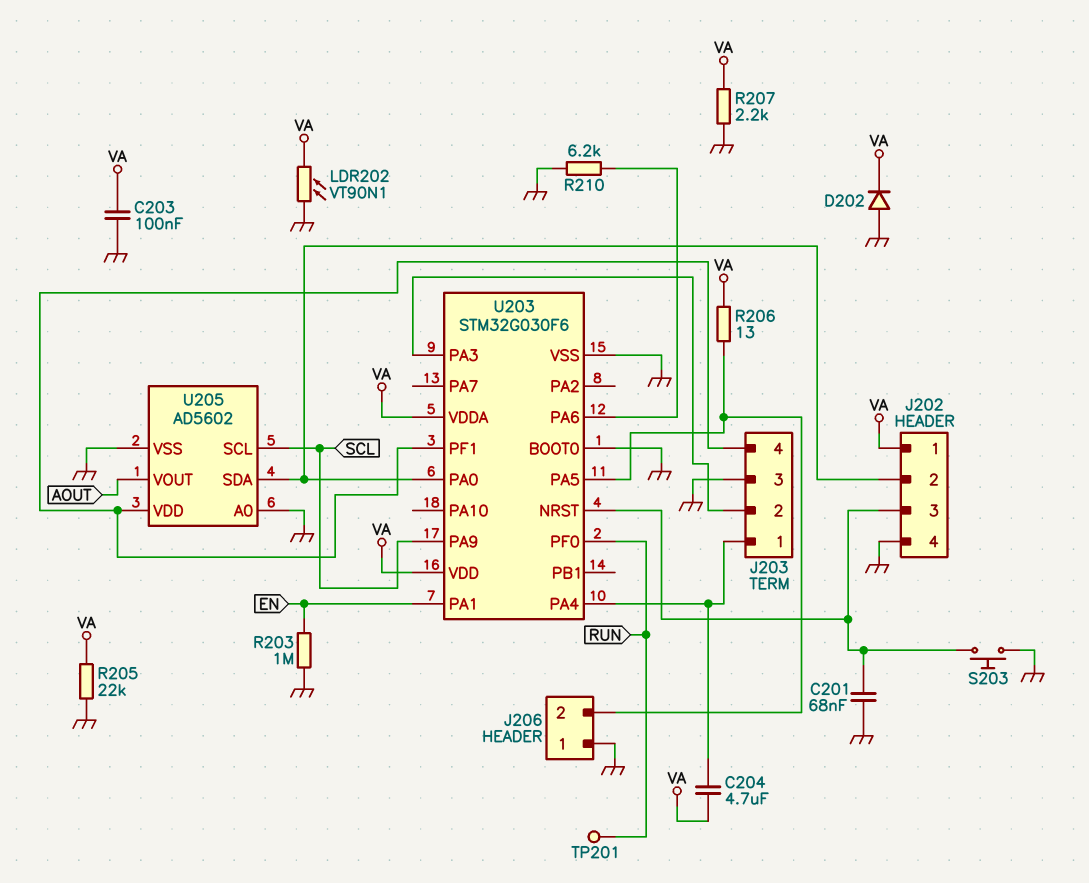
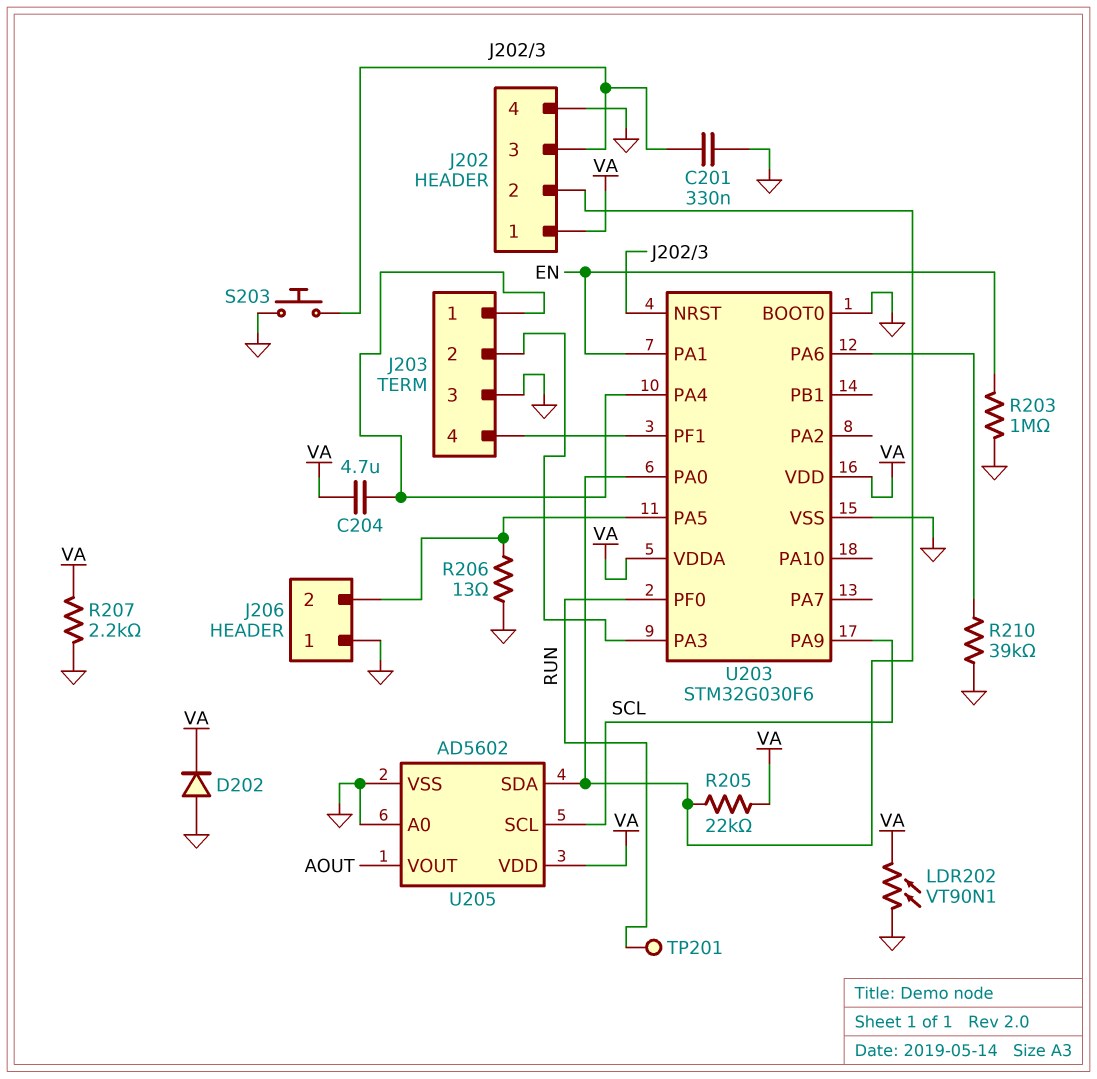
C201: 68nF (GND, J202/3) -> 330nF (GND, J202/3)
C203: 100nF (GND, VA) -> none
R205: 22k (GND, VA) -> 22k (J202/2, VA)
R206: 13 (J206/2, VA) -> 13 (GND, J206/2)
R210: 6.2k (GND, U203/PA6) -> 39k (GND, U203/PA6)
U205 pin VDD: J203/4 -> VA

